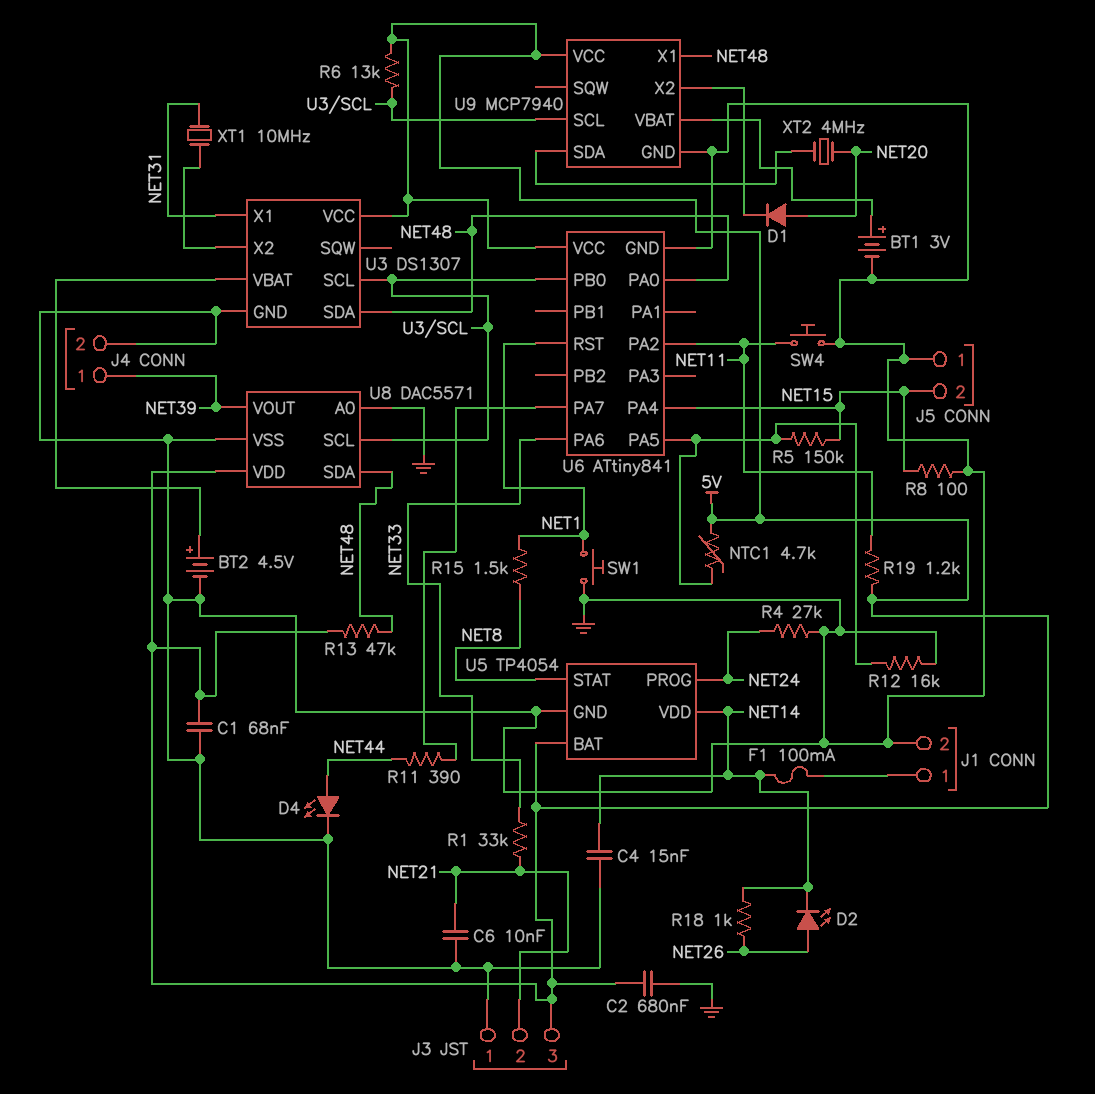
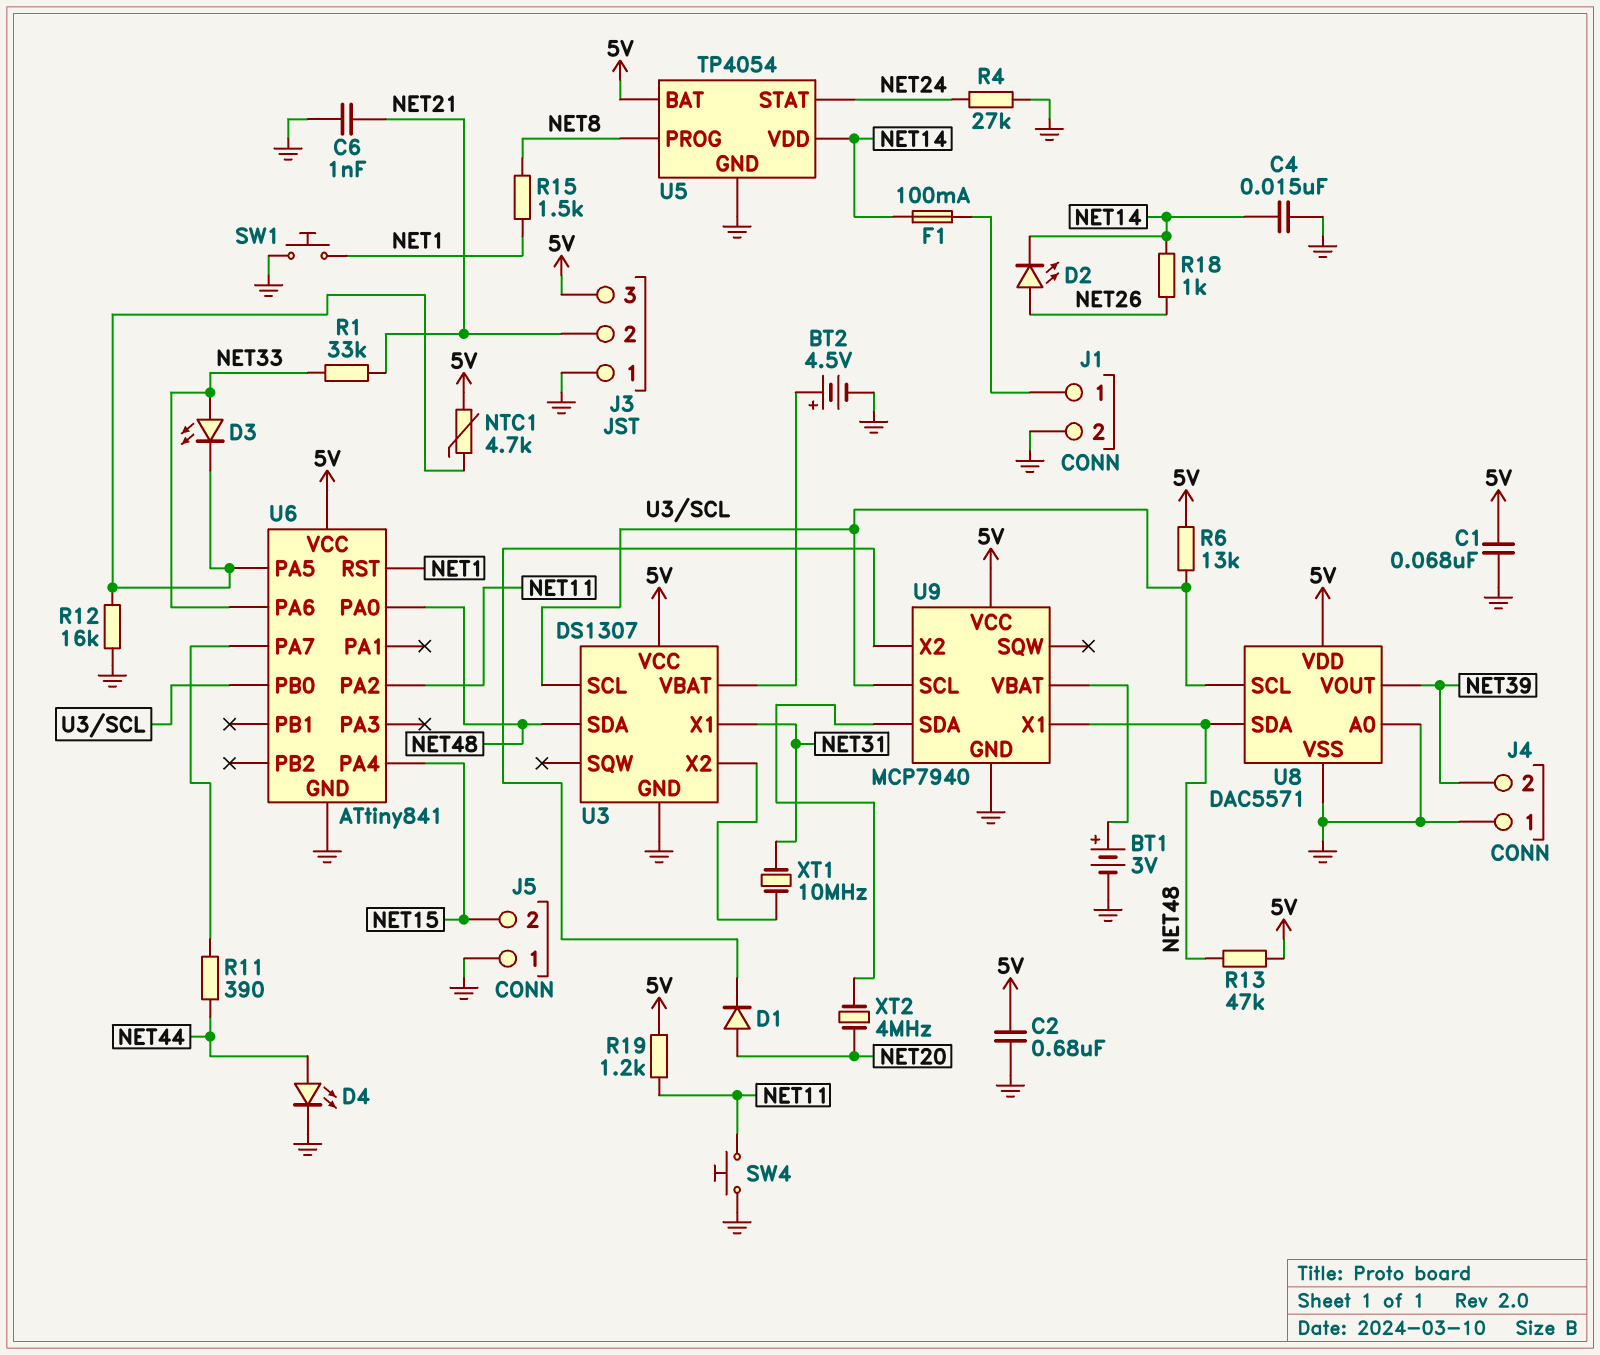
C6: 10nF (GND, NET21) -> 1nF (GND, NET21)
D3: none -> LED (A NET33, K U6/PA5)
J4 pin 1: NET39 -> GND
J4 pin 2: GND -> NET39
R5: 150k (NET15, U6/PA5) -> none
R8: 100 (GND, NET15) -> none
U5 pin PROG: NET24 -> NET8
U5 pin STAT: NET8 -> NET24

